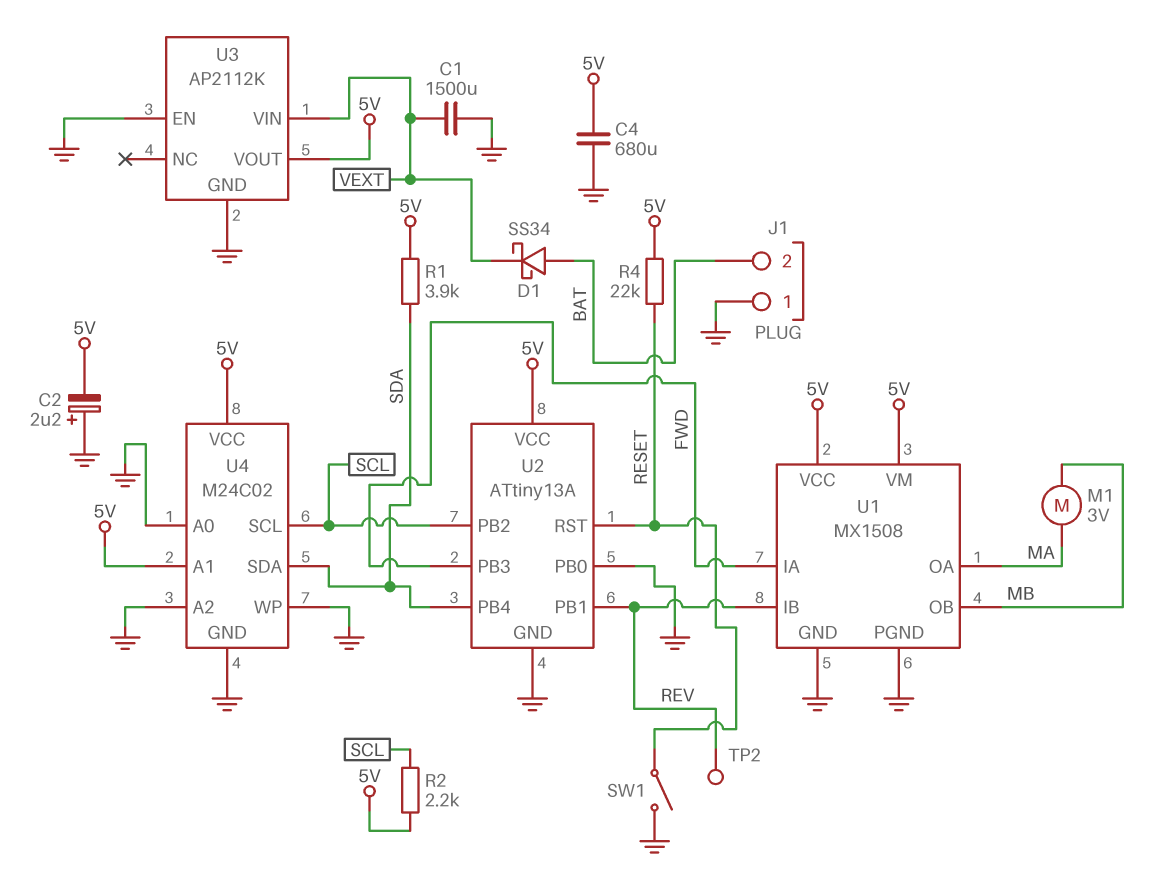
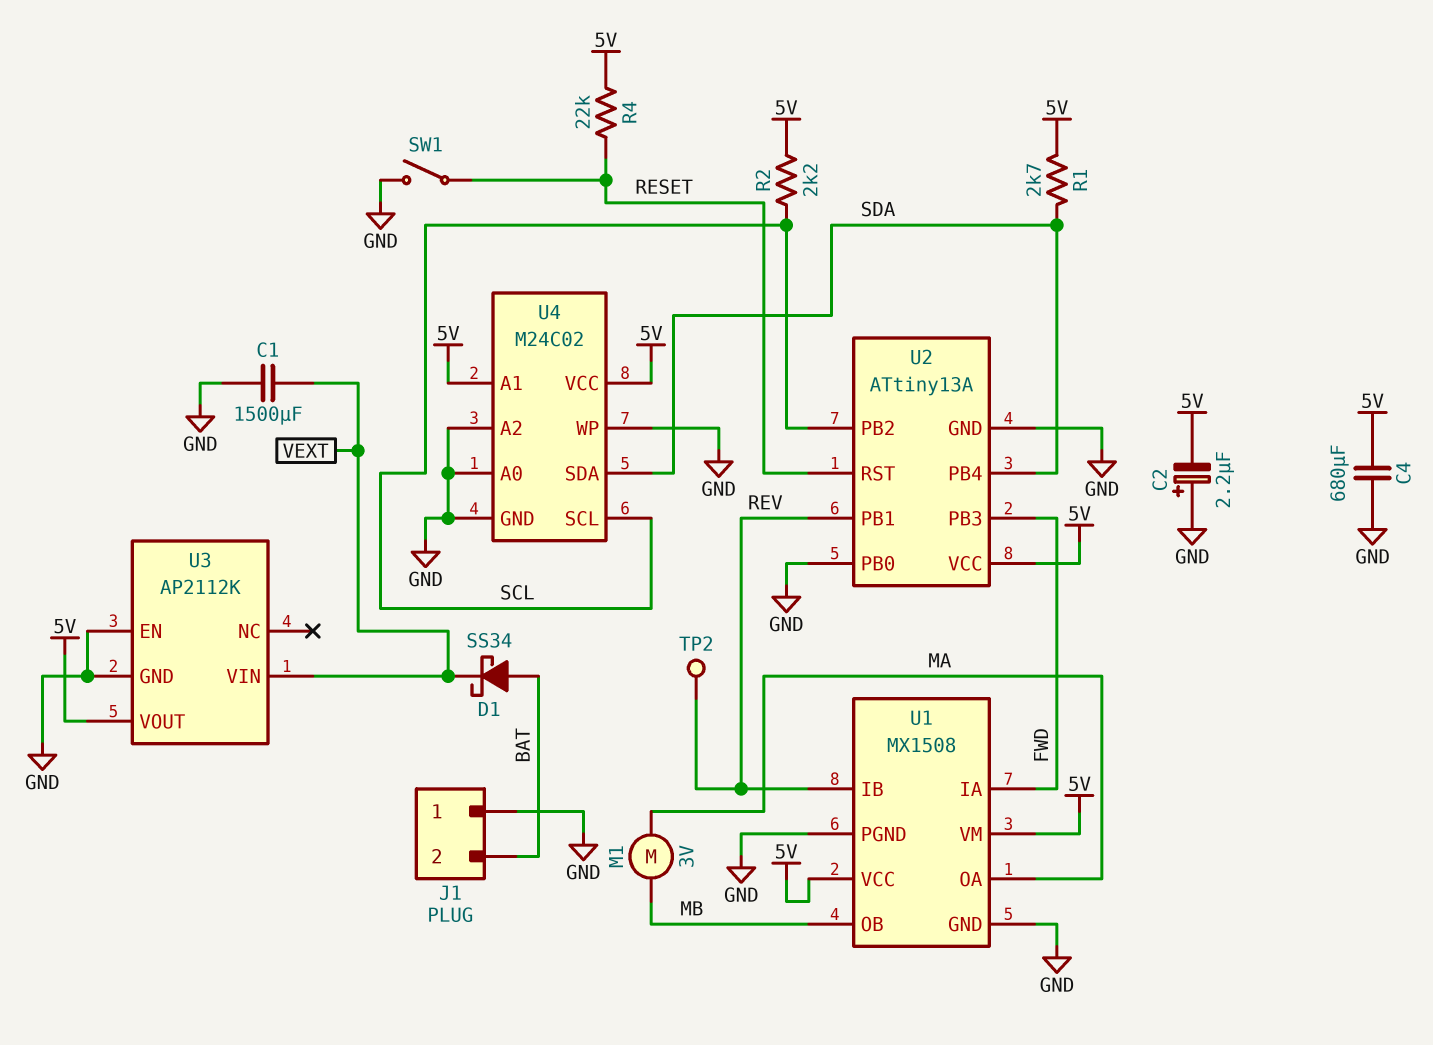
R1: 3.9k (5V, SDA) -> 2.7k (5V, SDA)

